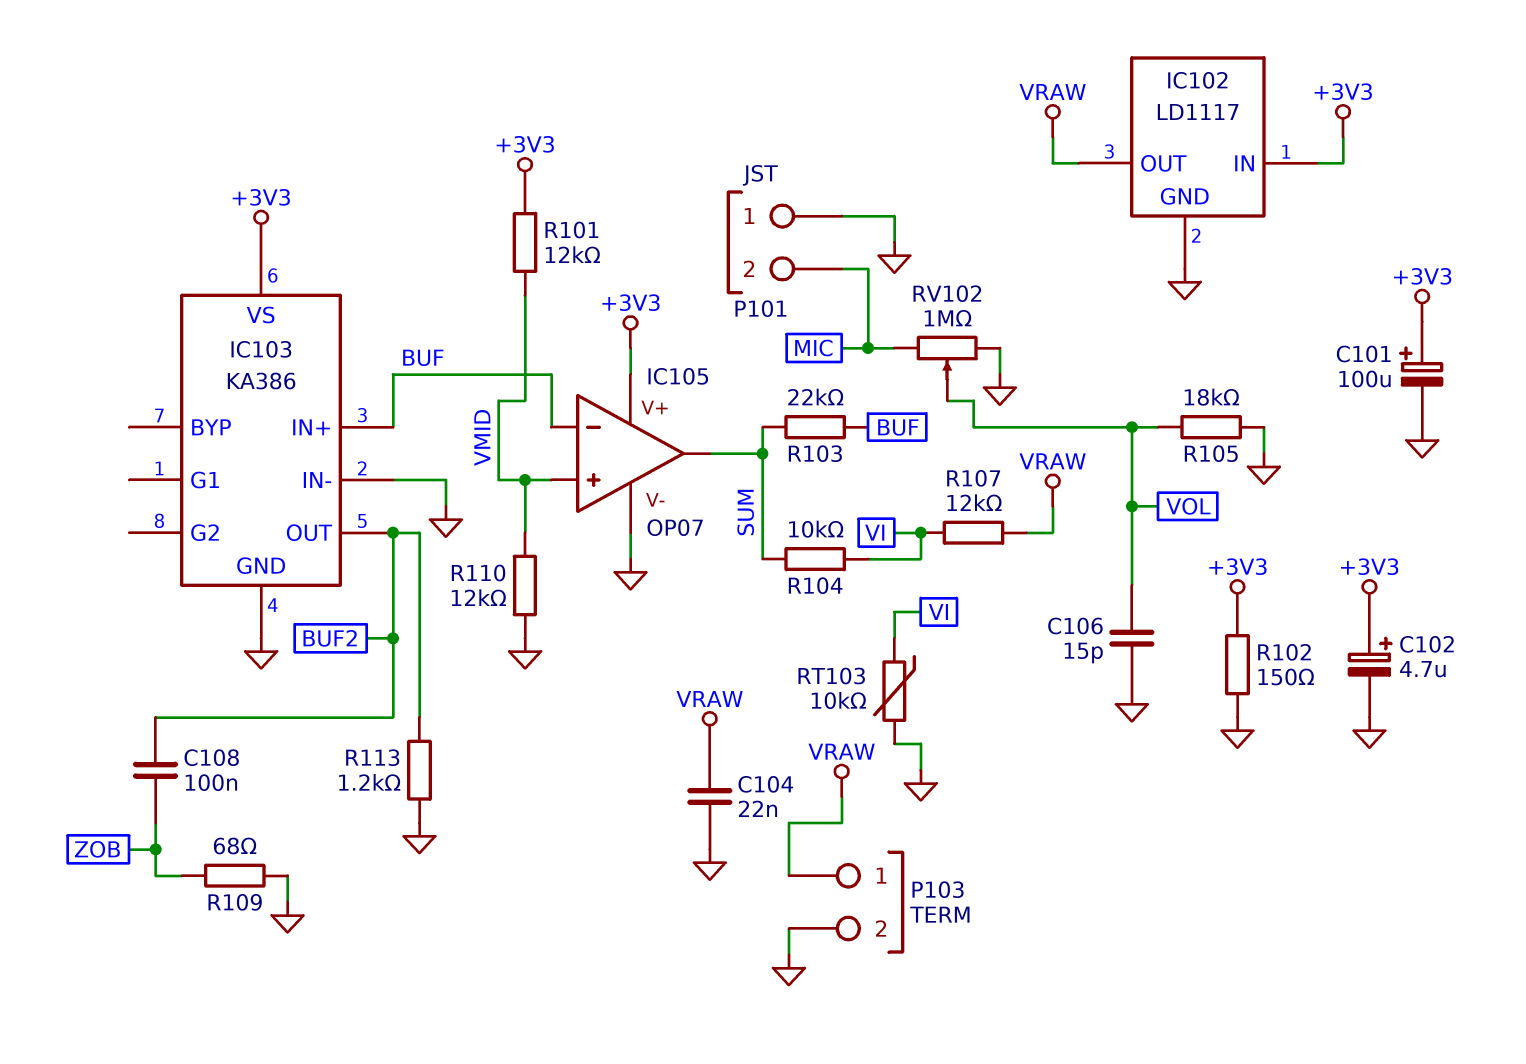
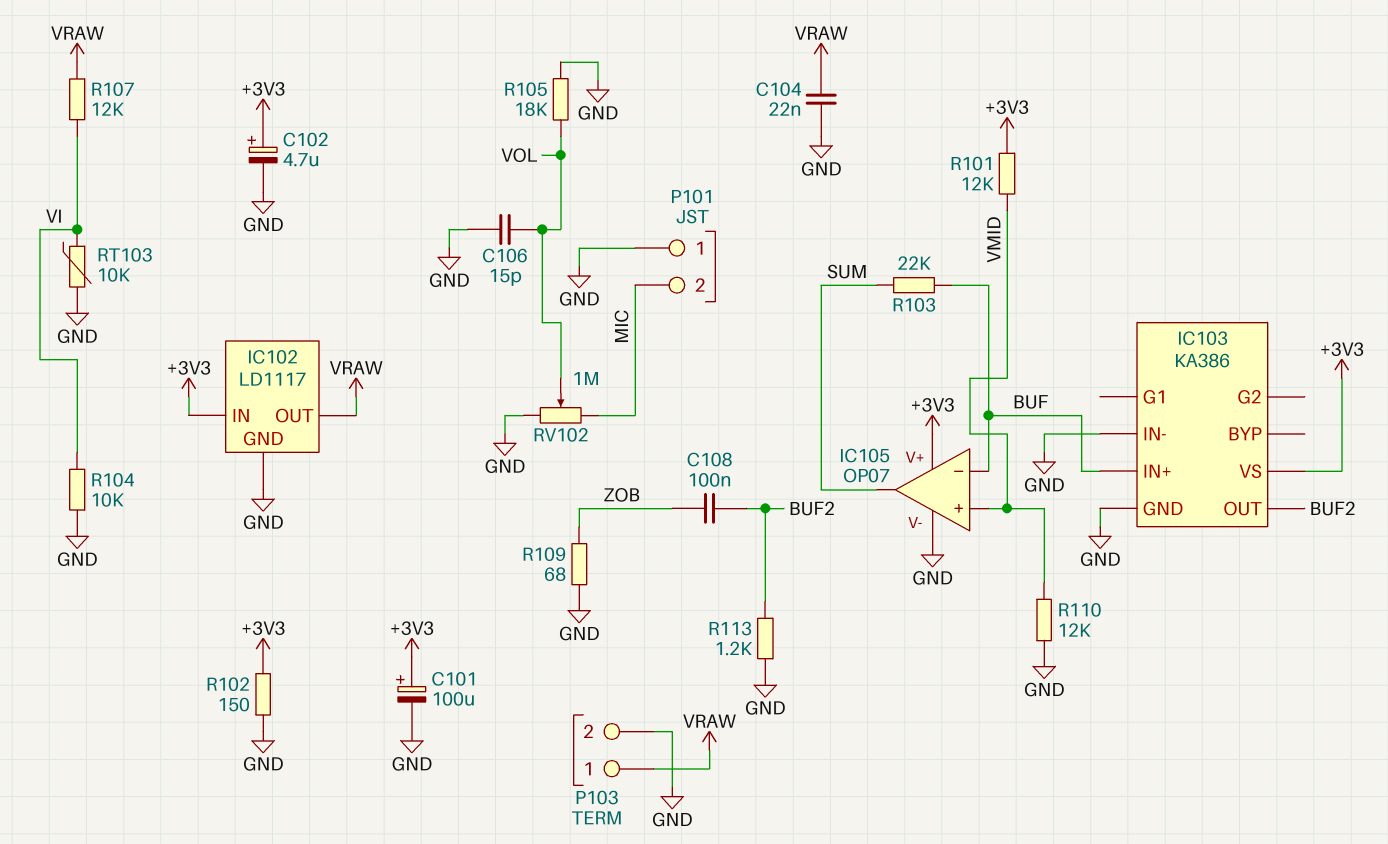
R104: 10k (SUM, VI) -> 10k (GND, VI)

